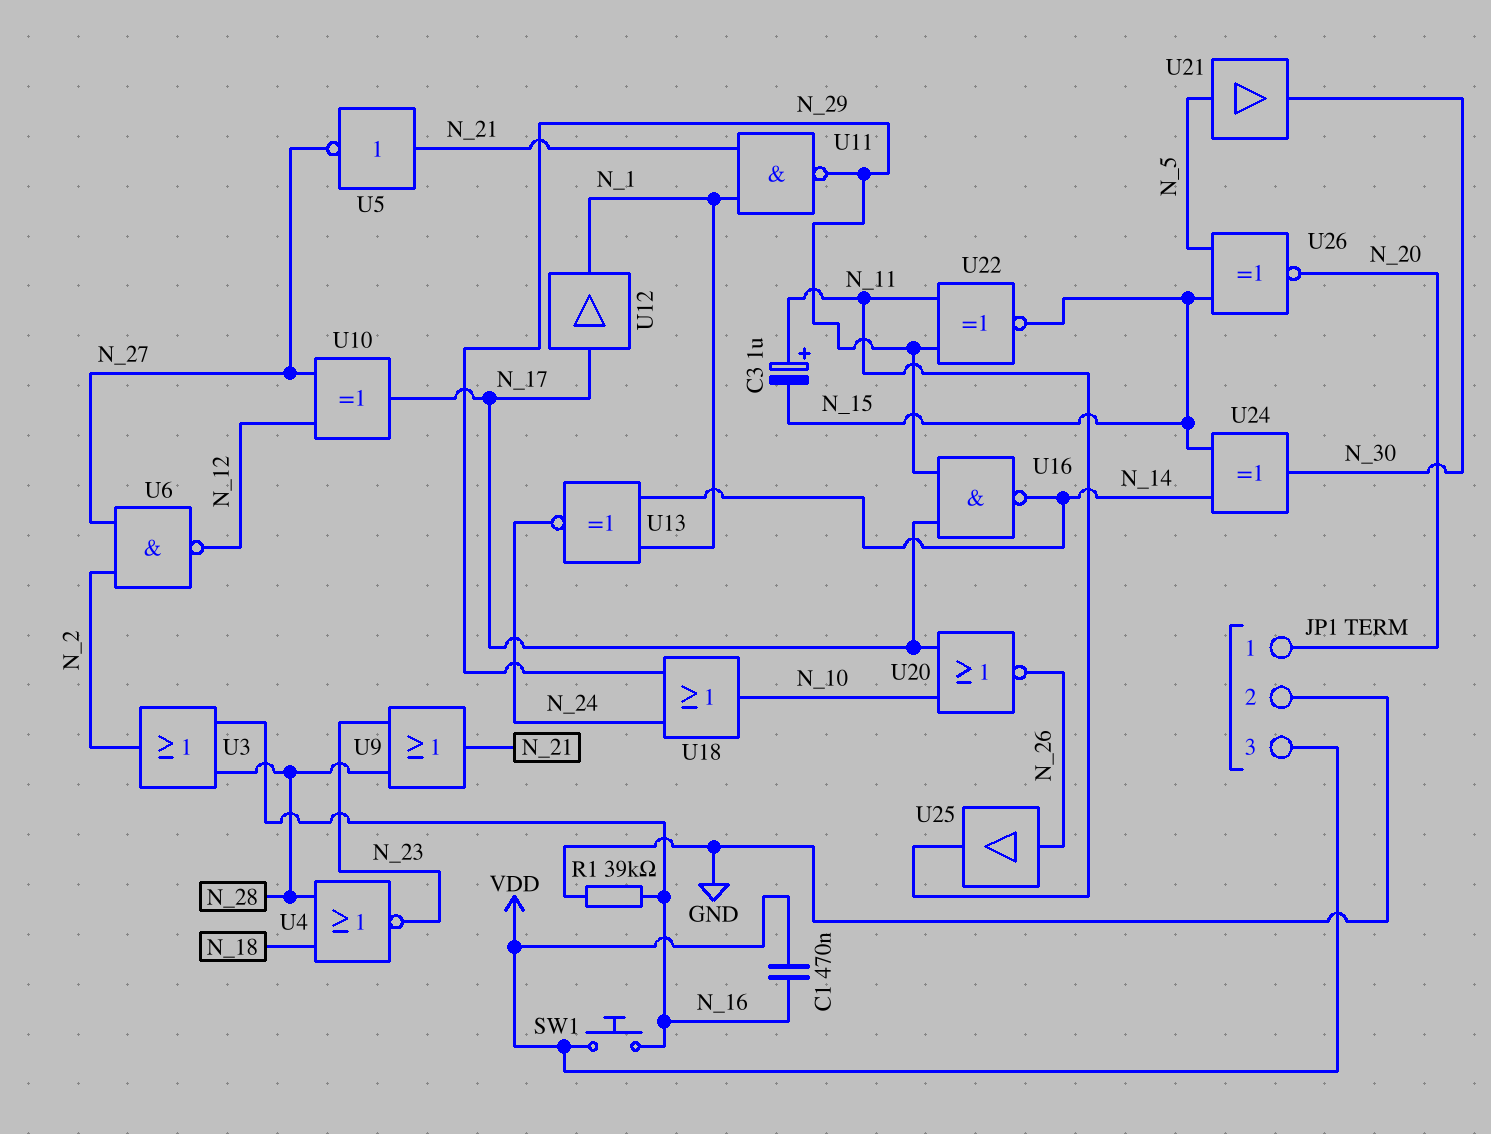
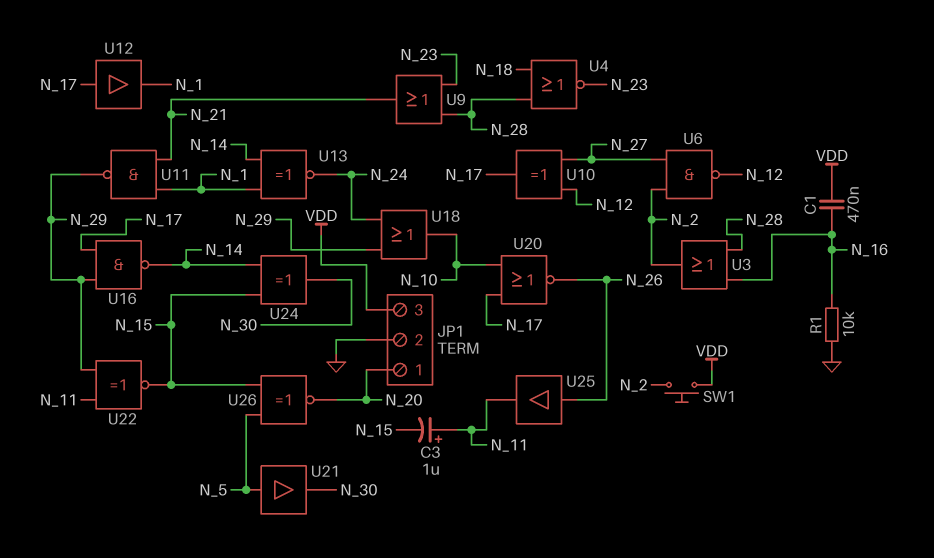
R1: 39k (GND, N_16) -> 10k (GND, N_16)
SW1: button (N_16, VDD) -> button (N_2, VDD)
U5: NOT (in N_21, out N_27) -> none

